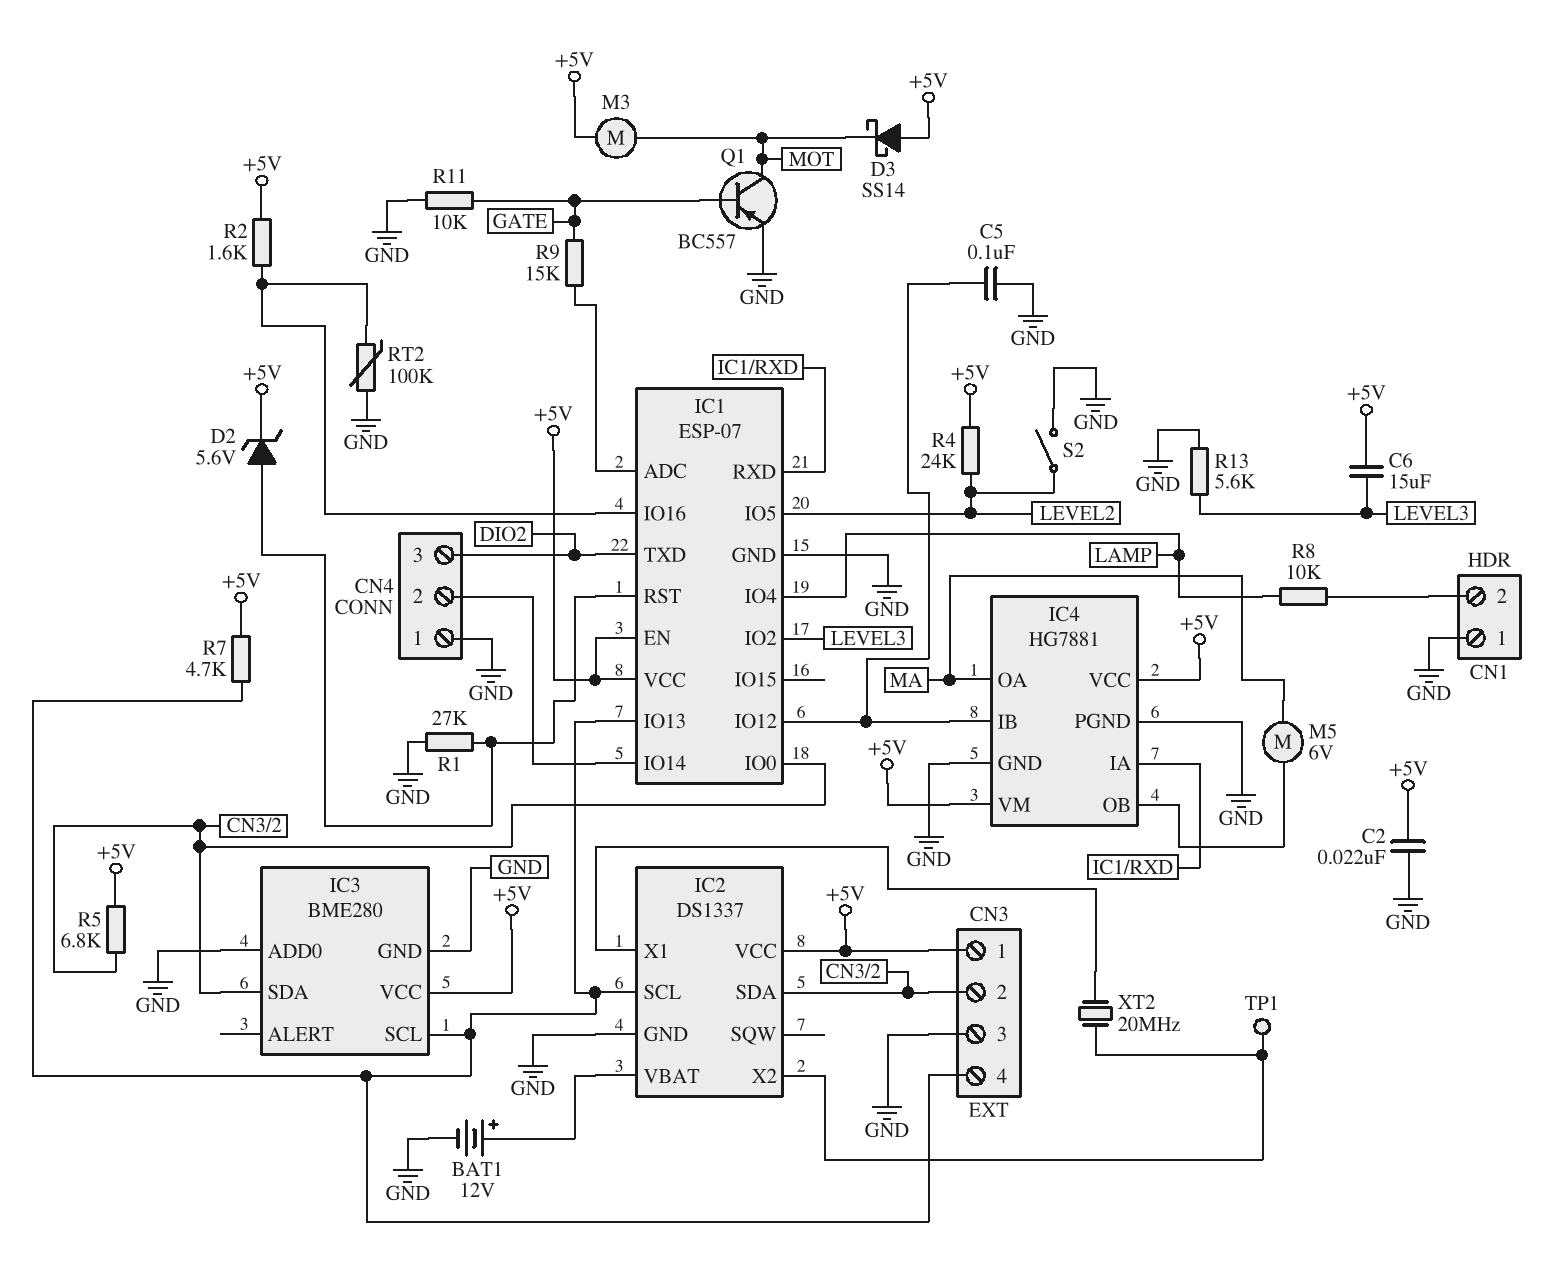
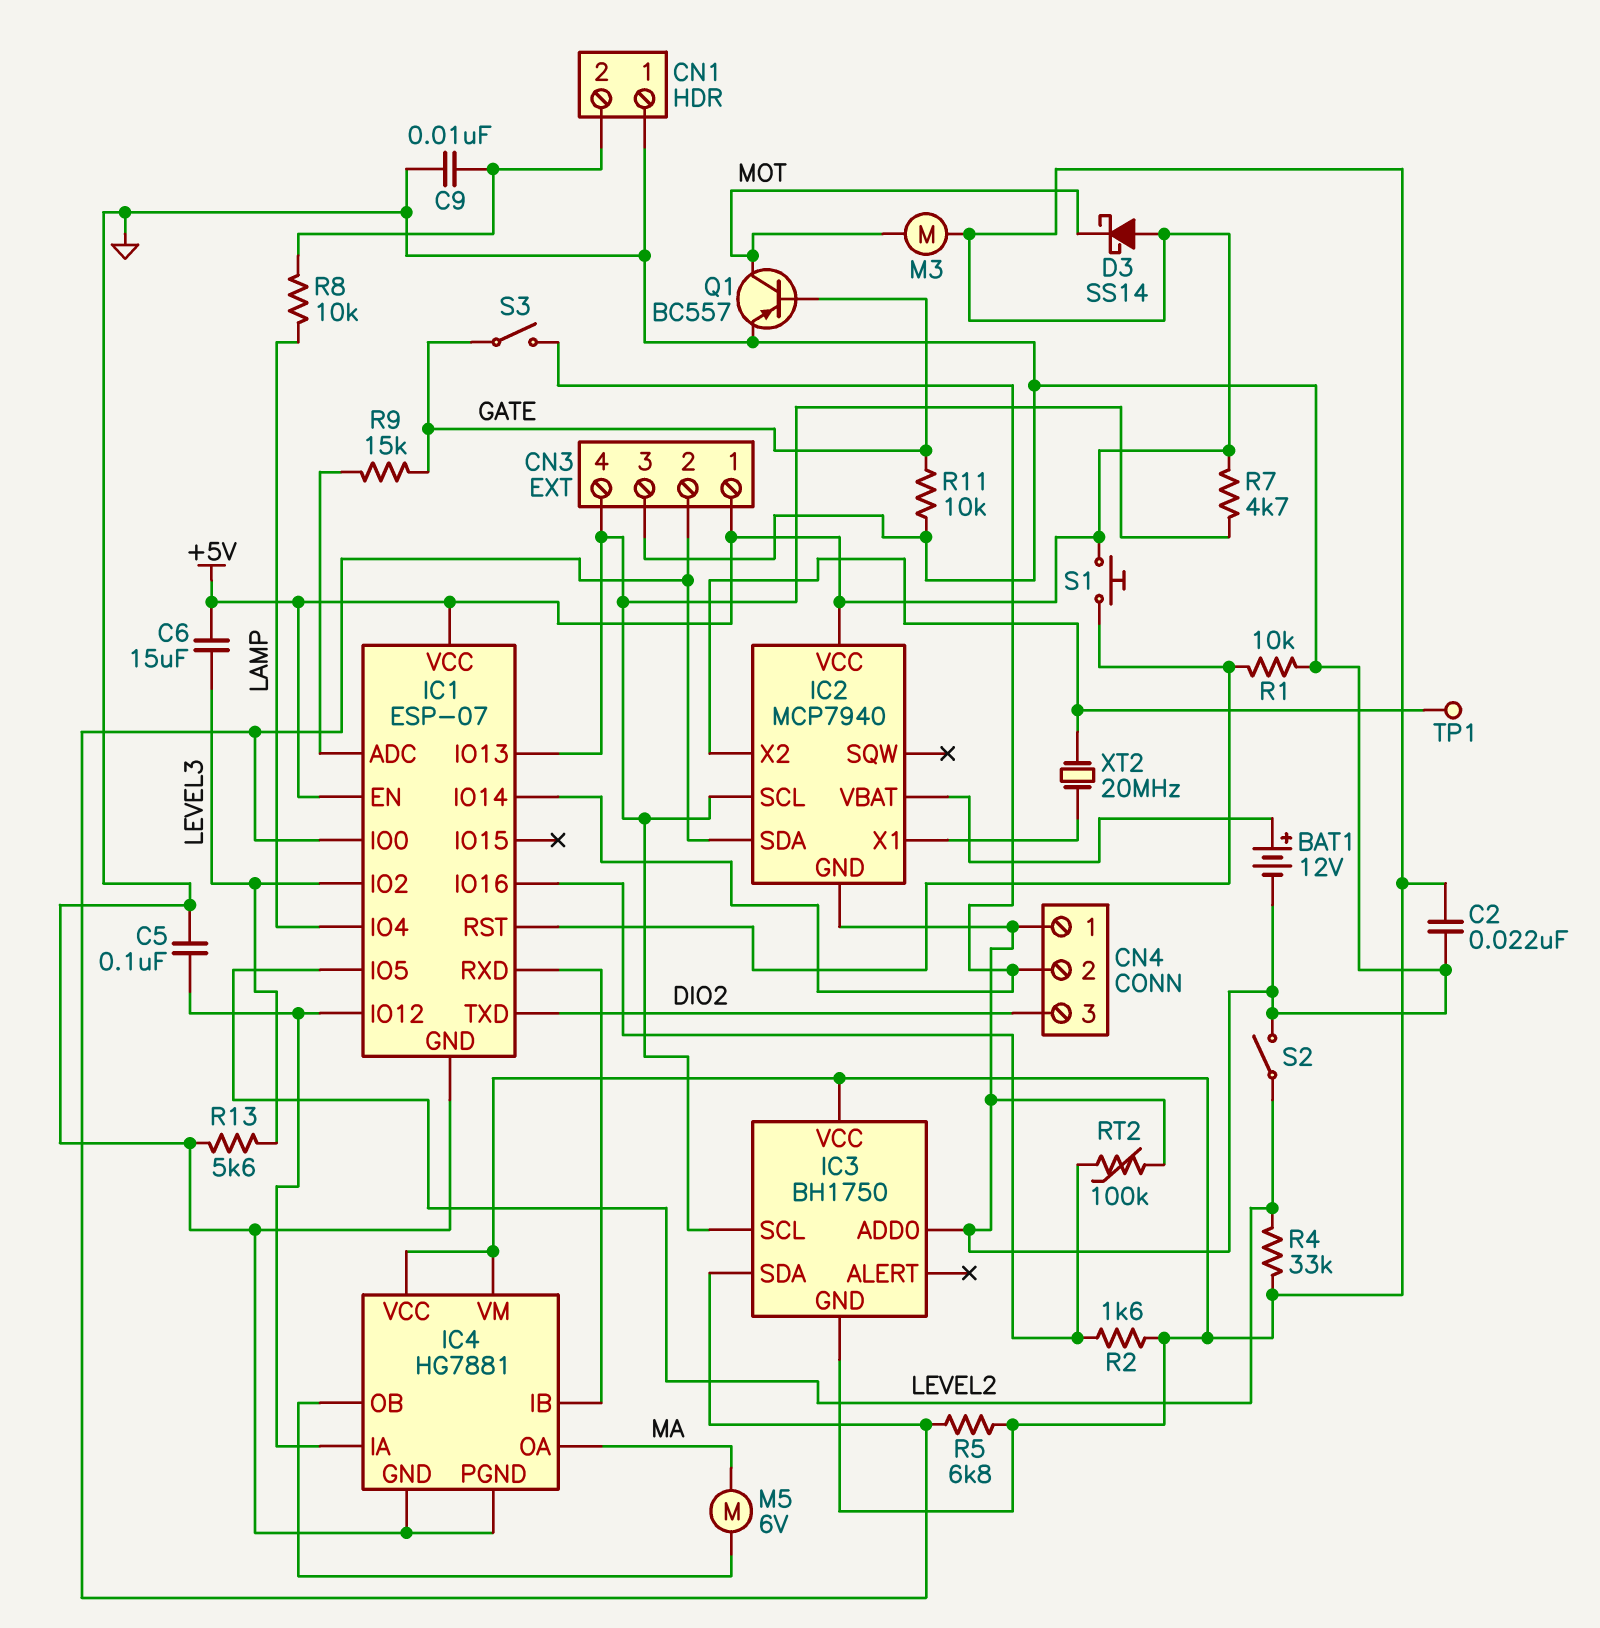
C9: none -> 10nF (CN1/2, GND)
D2: zener 5.6V (A IC1/RST, K +5V) -> none
IC2: DS1337 -> MCP7940
IC3: BME280 -> BH1750
IC3 pin GND: GND -> +5V
IC4 pin IA: IC1/RXD -> IC1/IO12
IC4 pin IB: IC1/IO12 -> IC1/RXD
R1: 27k (GND, IC1/RST) -> 10k (GND, IC1/RST)
R4: 24k (+5V, LEVEL2) -> 33k (+5V, LEVEL2)
S1: none -> button (+5V, IC1/RST)
S3: none -> switch (CN4/2, GATE)

